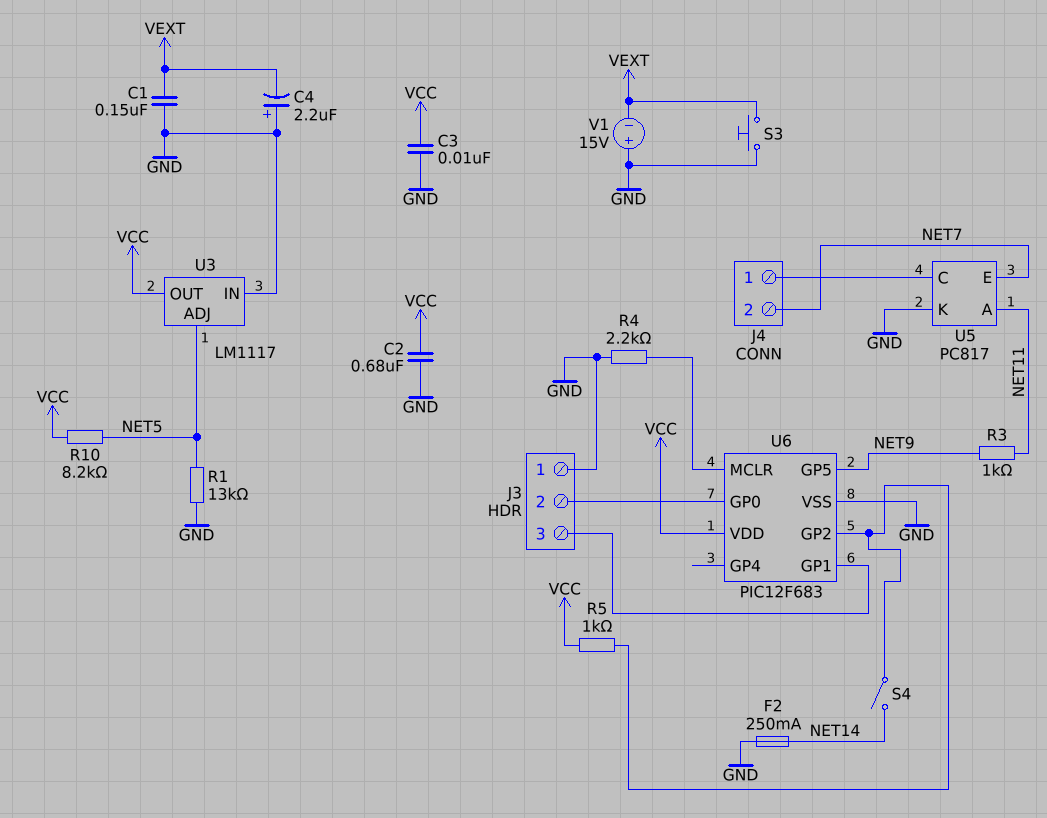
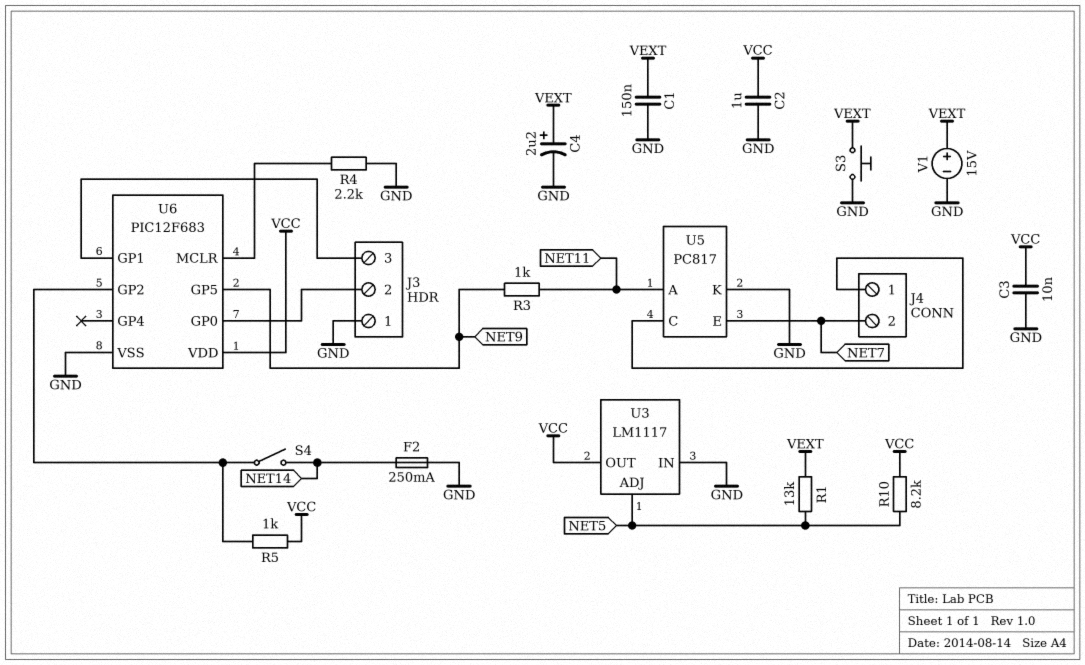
C2: 680nF (GND, VCC) -> 1uF (GND, VCC)
C4: 2.2uF (plus GND, minus VEXT) -> 2.2uF (plus VEXT, minus GND)
R1: 13k (GND, NET5) -> 13k (NET5, VEXT)
V1: 15V (plus GND, minus VEXT) -> 15V (plus VEXT, minus GND)

